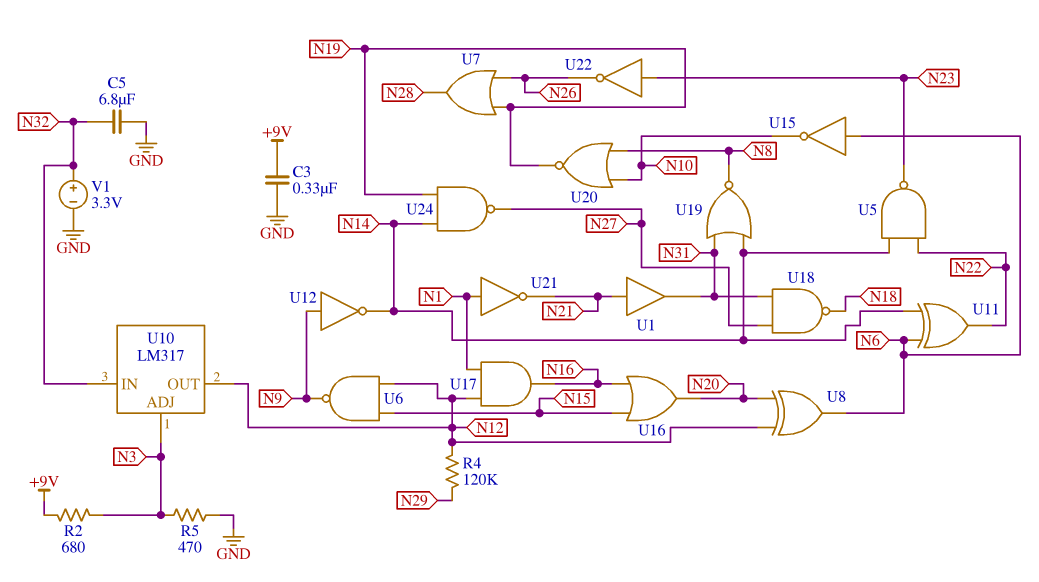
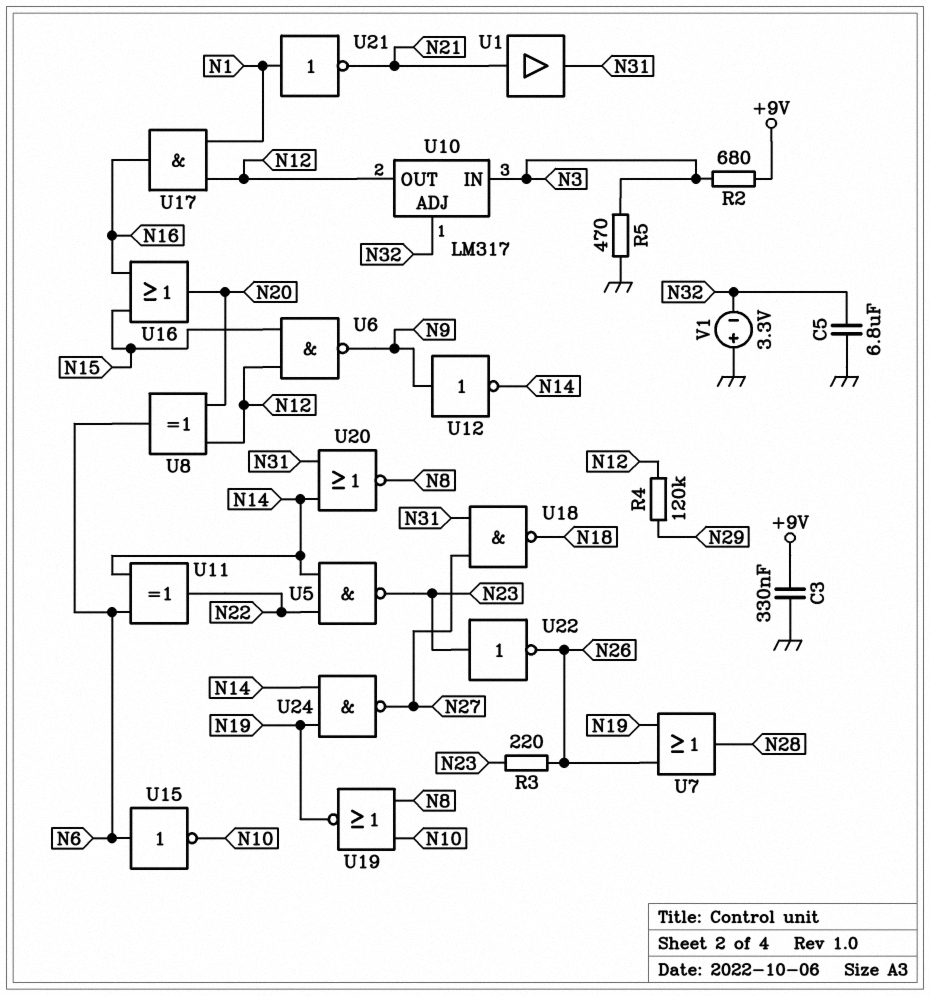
R3: none -> 220 (N23, N26)
U10 pin ADJ: N3 -> N32
U10 pin IN: N32 -> N3
U19: NOR (in N14, in N31, out N8) -> NOR (in N8, in N10, out N19)
U20: NOR (in N8, in N10, out N19) -> NOR (in N14, in N31, out N8)
V1: 3.3V (plus N32, minus GND) -> 3.3V (plus GND, minus N32)

